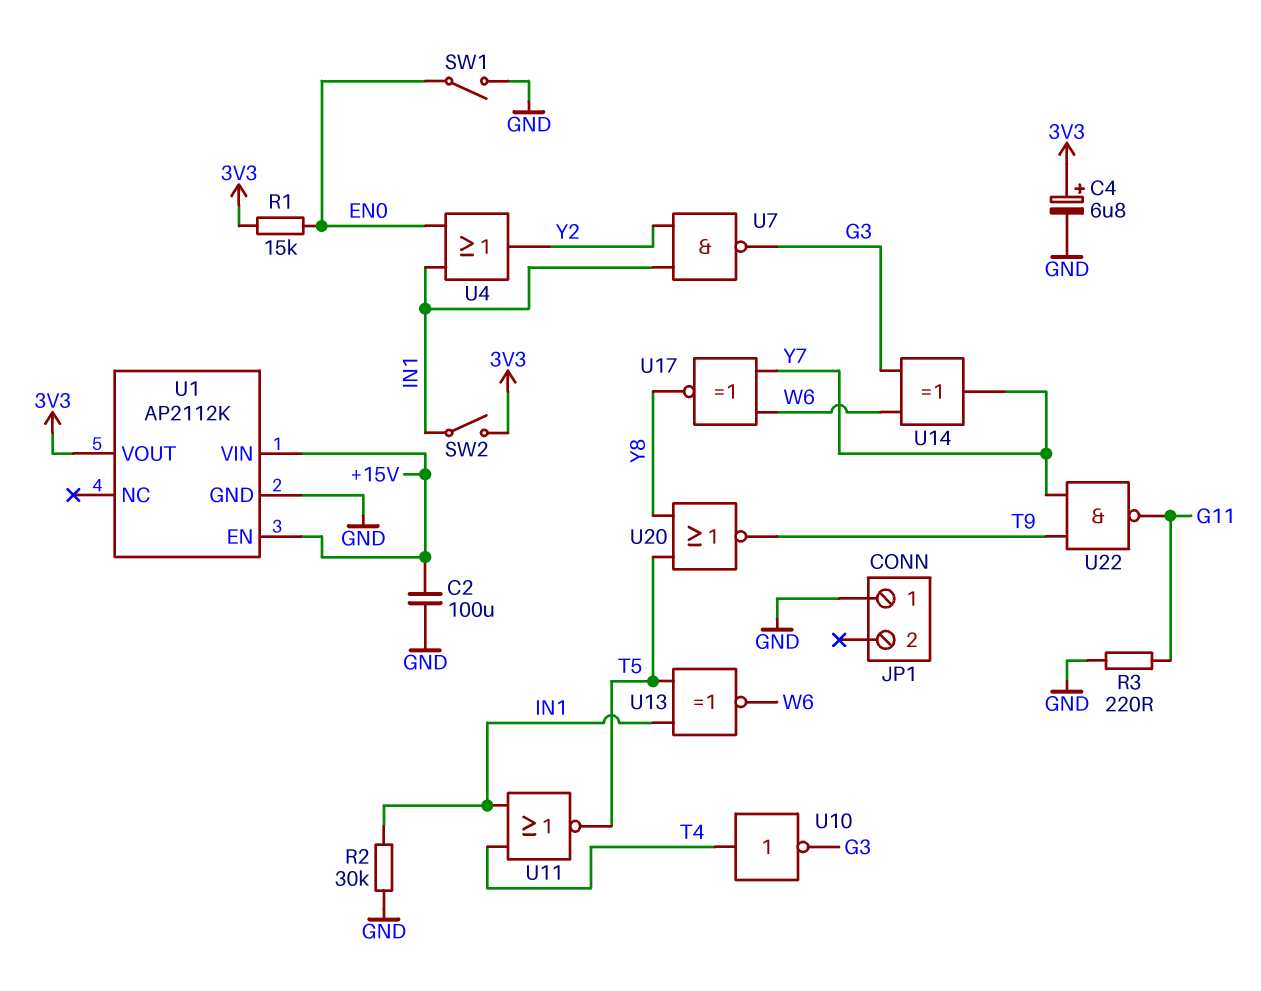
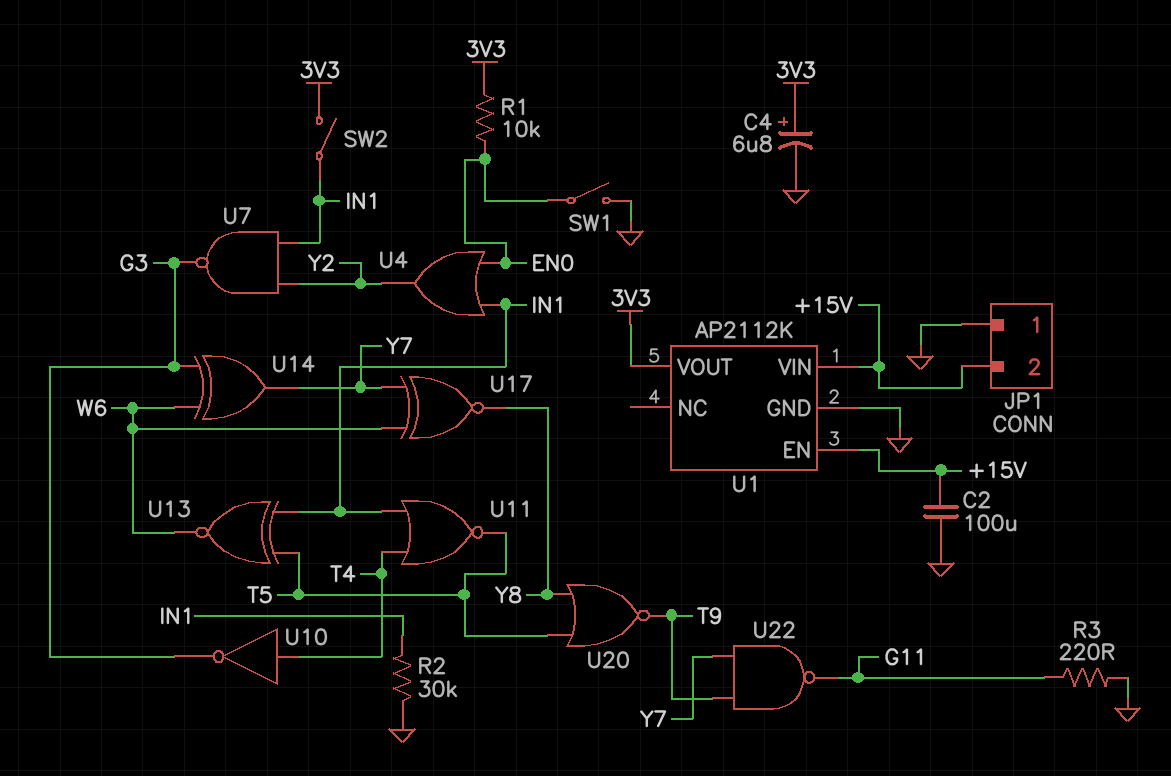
JP1 pin 2: none -> +15V
R1: 15k (3V3, EN0) -> 10k (3V3, EN0)

